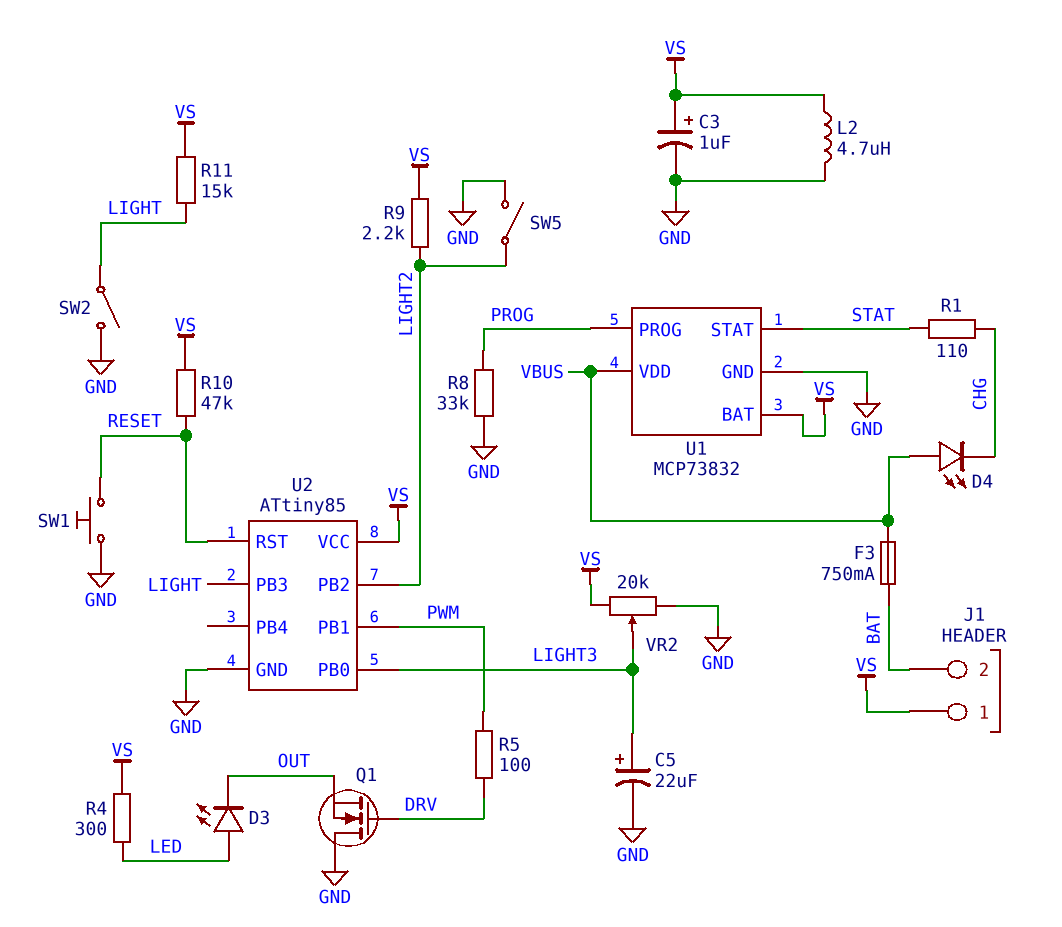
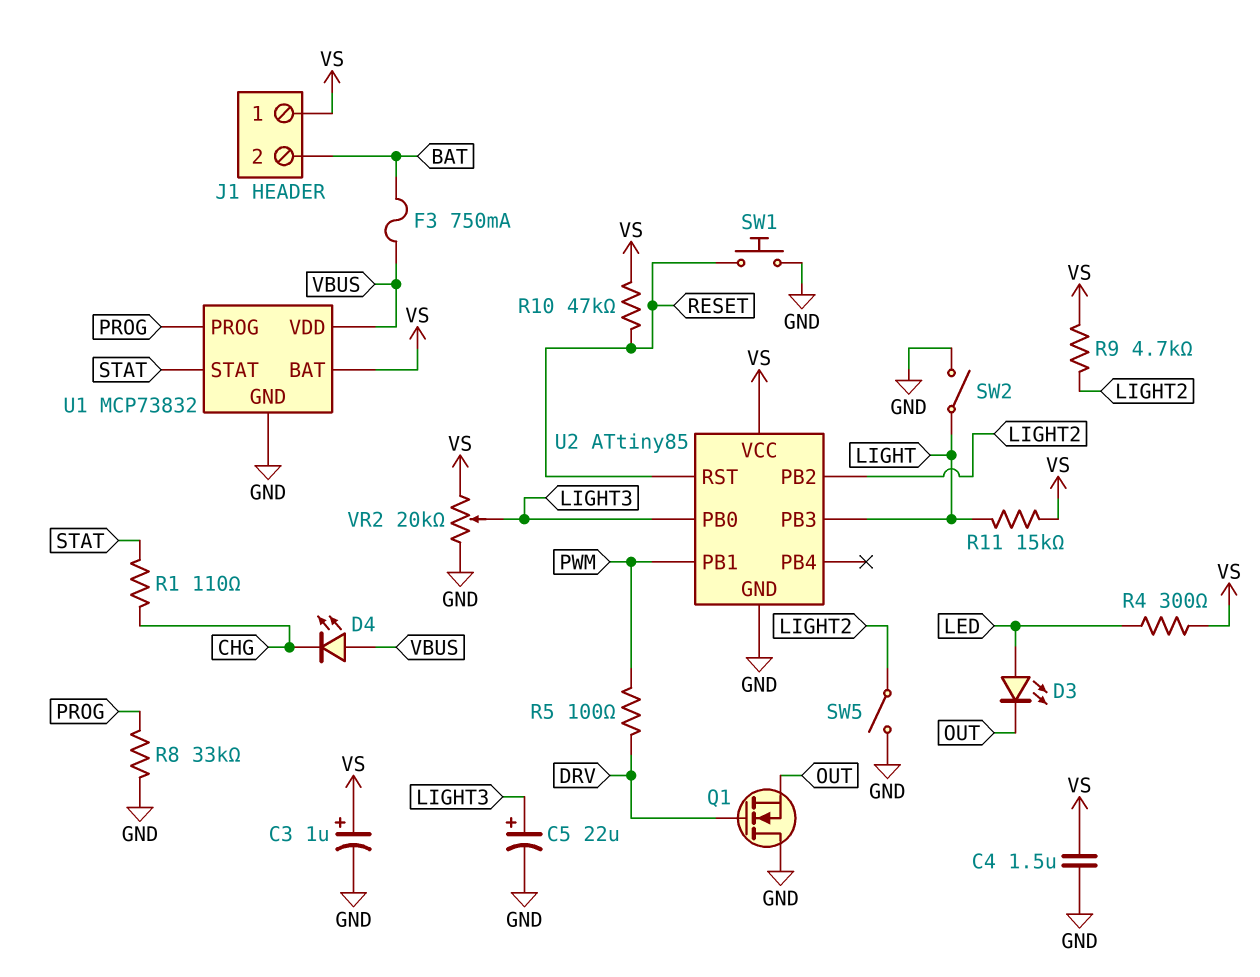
C4: none -> 1.5uF (GND, VS)
L2: 4.7uH (GND, VS) -> none
R9: 2.2k (LIGHT2, VS) -> 4.7k (LIGHT2, VS)

